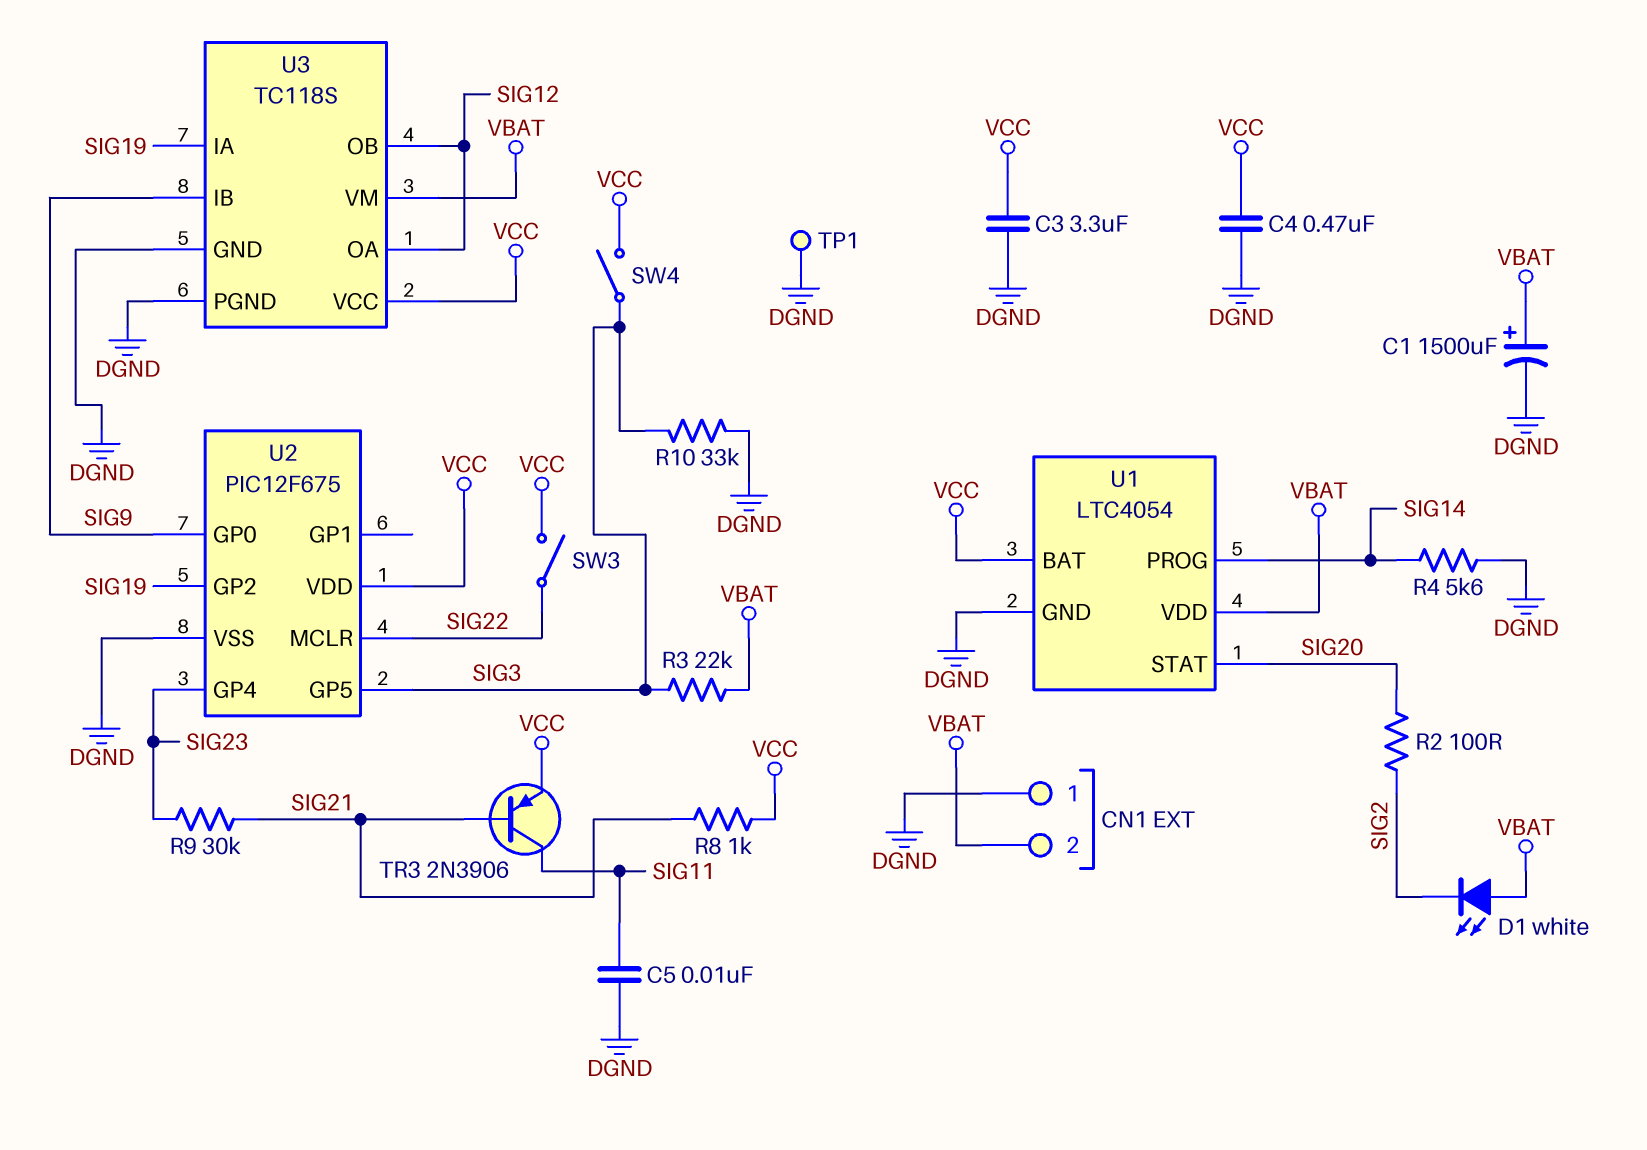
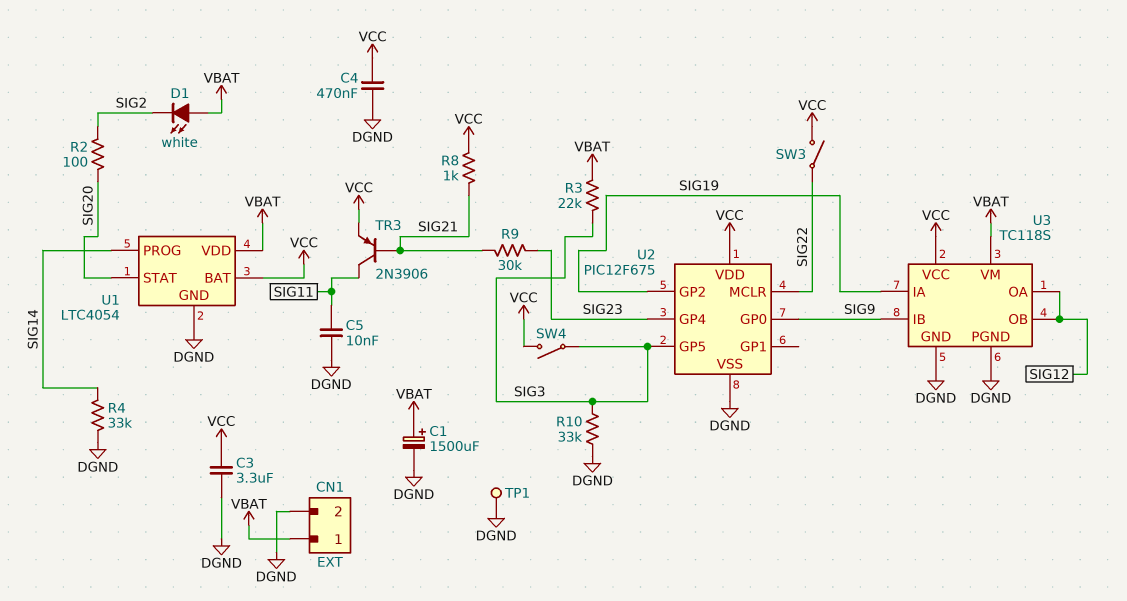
CN1 pin 1: DGND -> VBAT
CN1 pin 2: VBAT -> DGND
R4: 5.6k (DGND, SIG14) -> 33k (DGND, SIG14)

